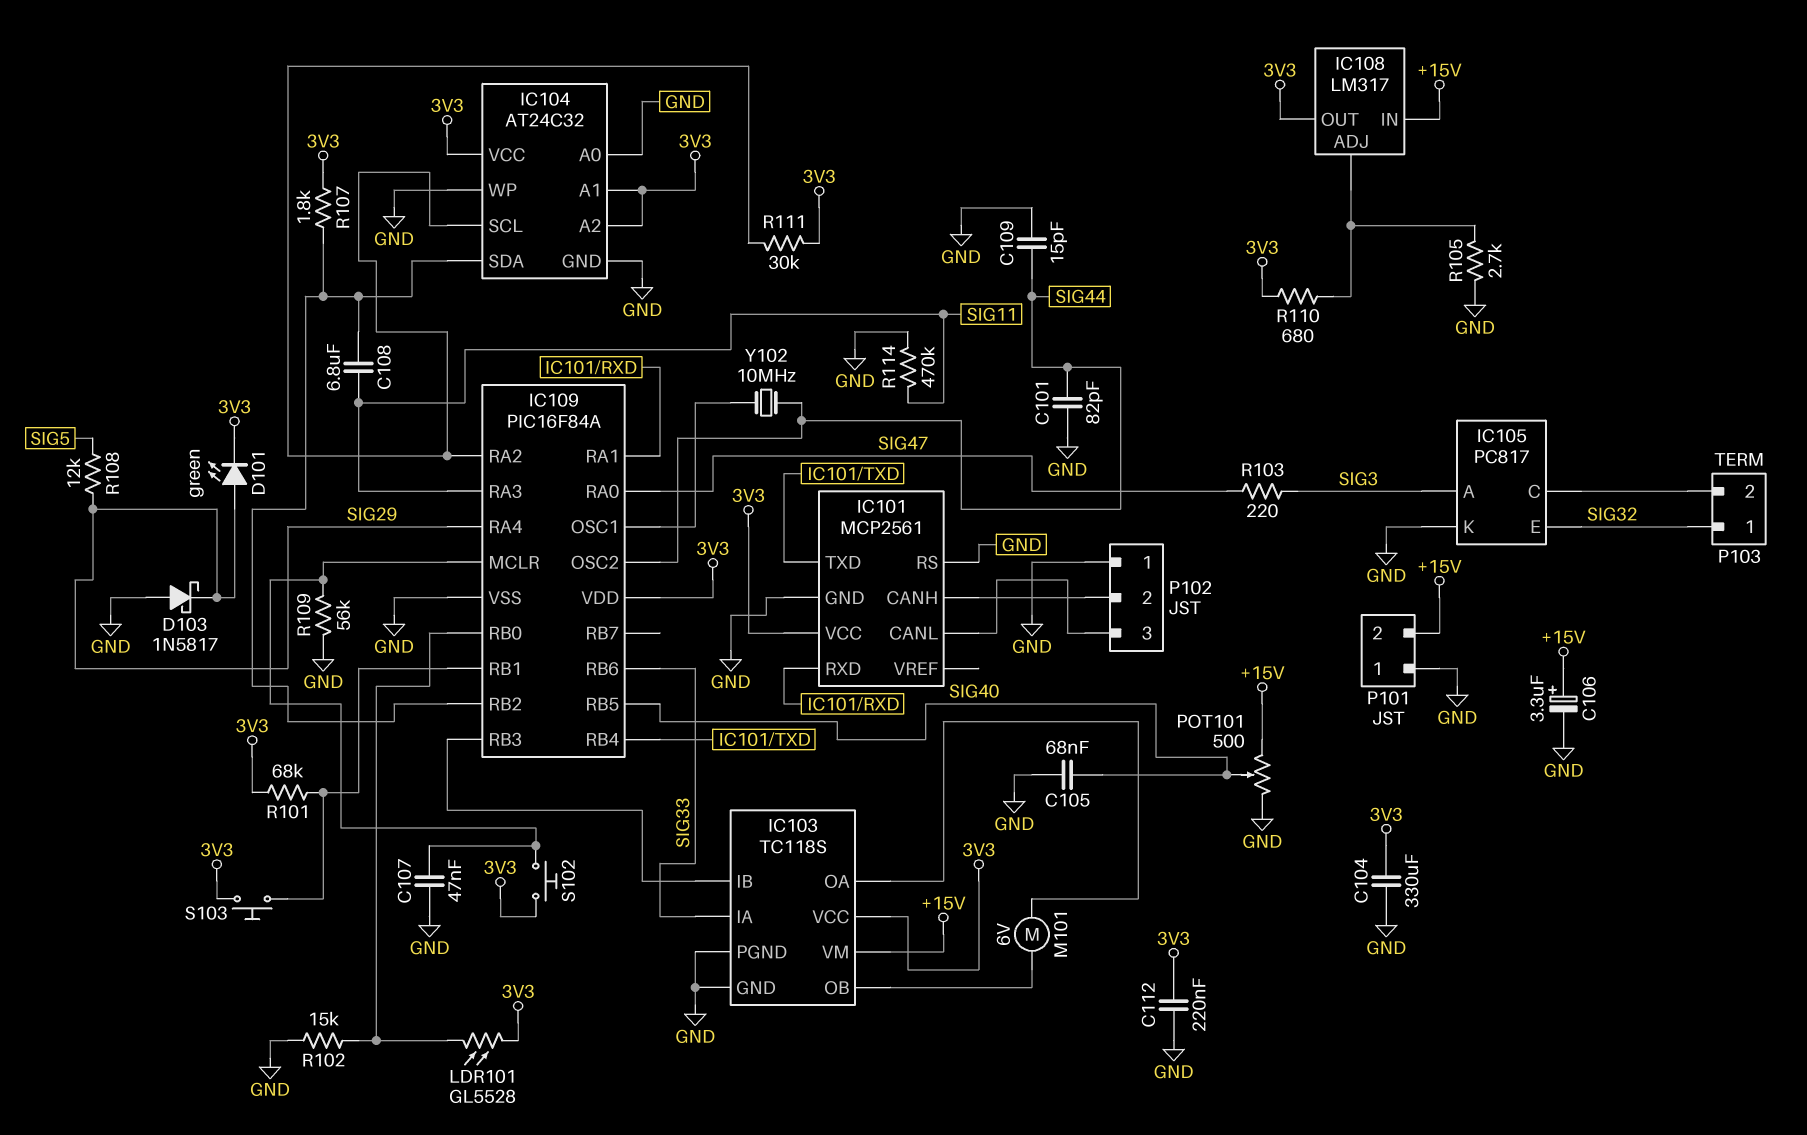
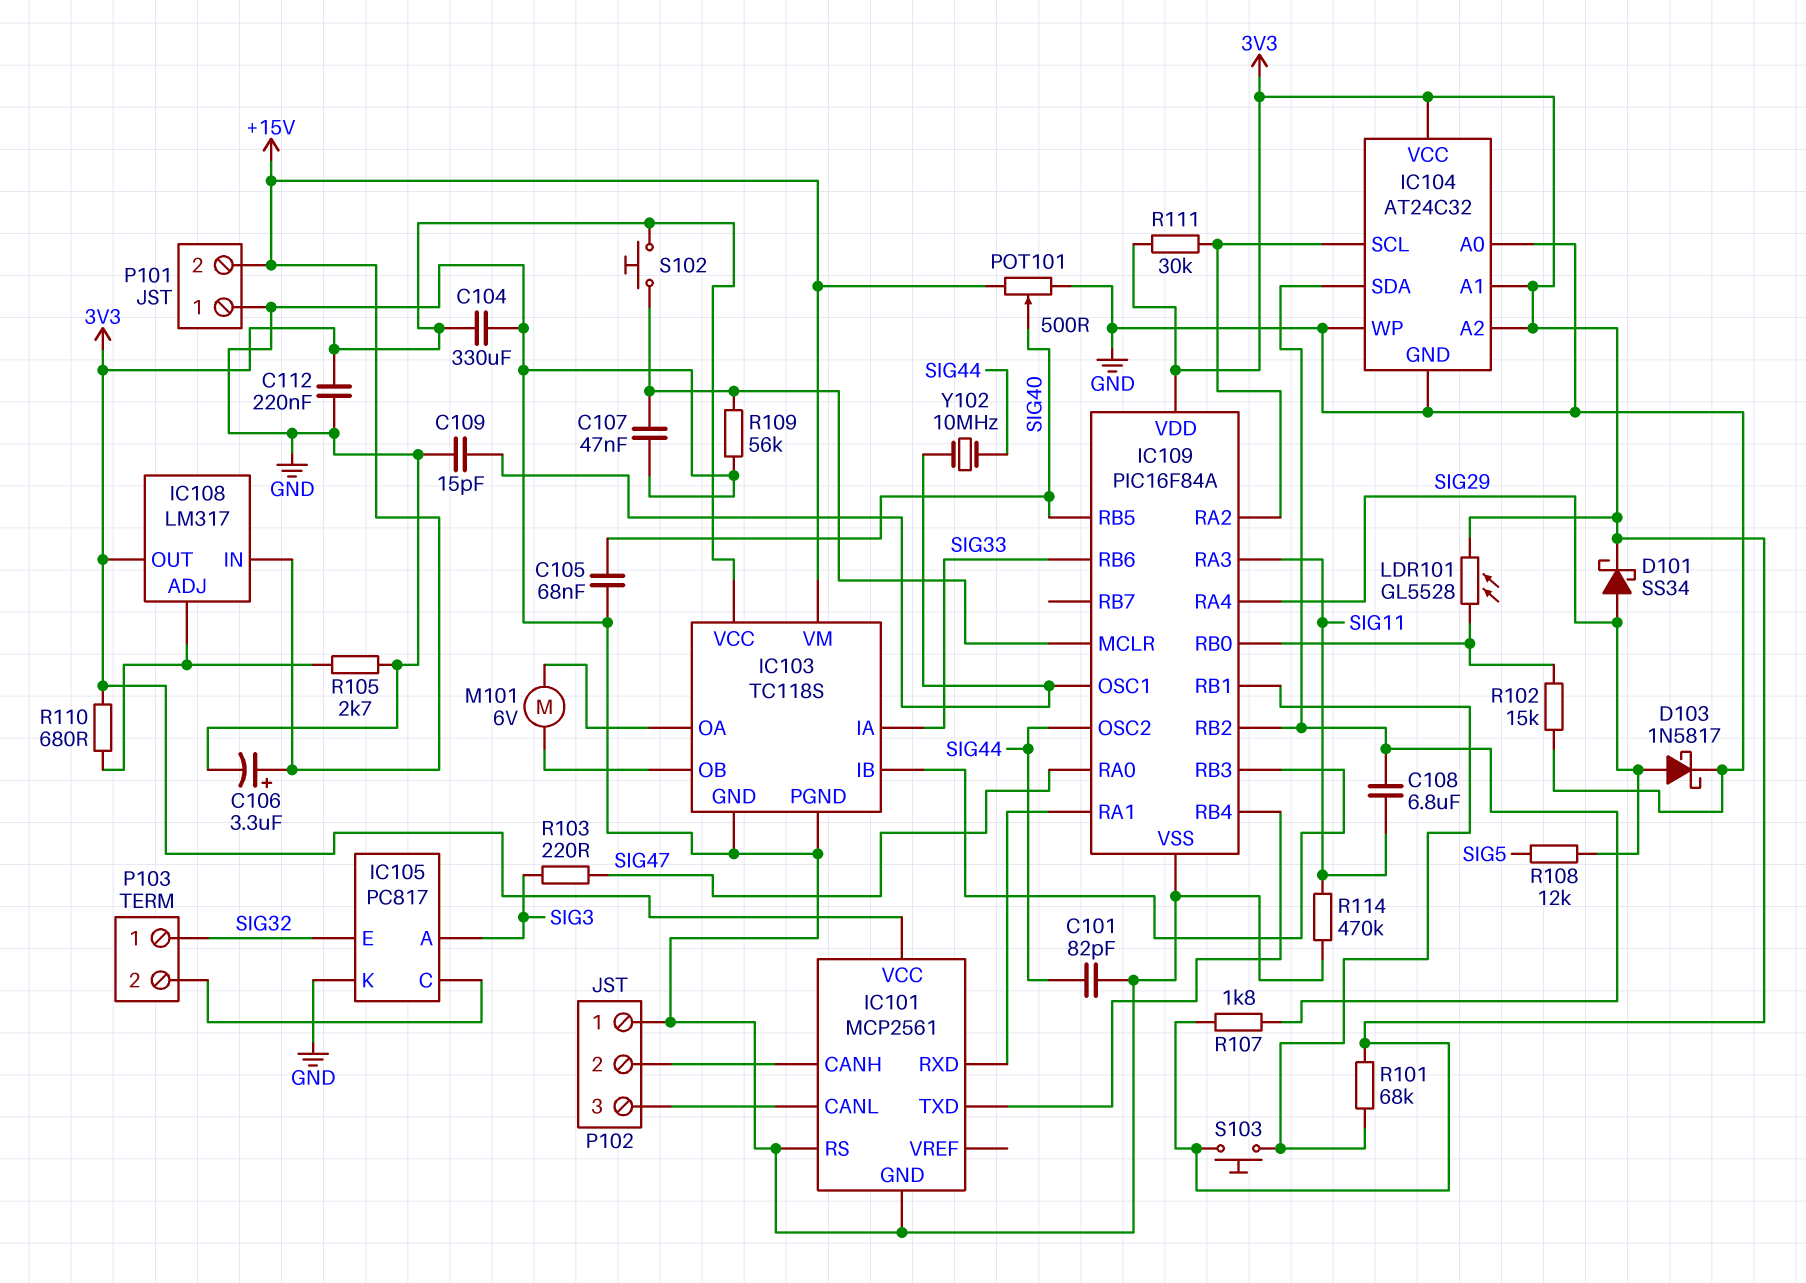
C109: 15pF (GND, SIG44) -> 15pF (GND, IC109/OSC1)
D101: LED green (A SIG29, K 3V3) -> schottky SS34 (A SIG29, K 3V3)
D103: schottky 1N5817 (A GND, K SIG29) -> schottky 1N5817 (A SIG29, K GND)

